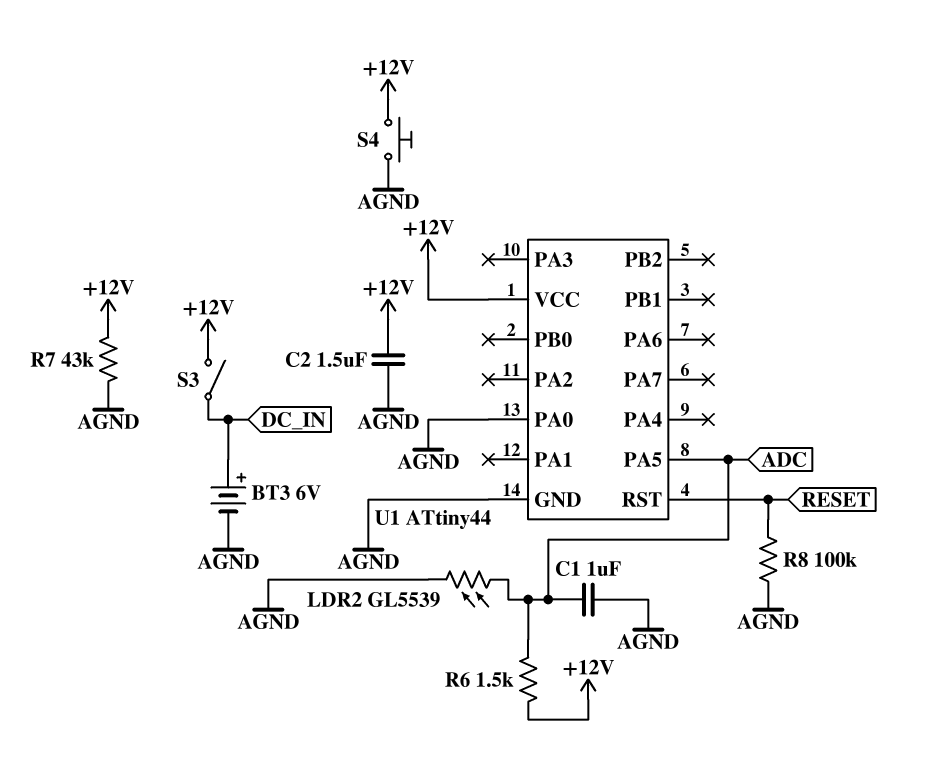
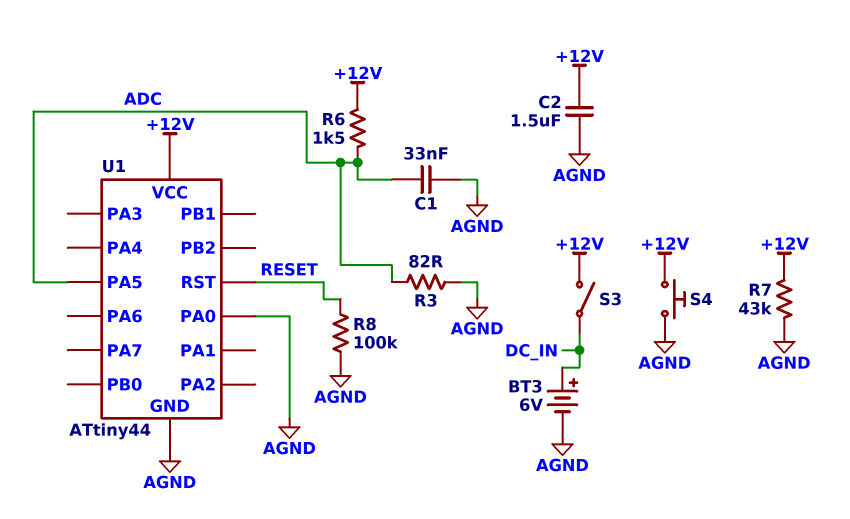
C1: 1uF (ADC, AGND) -> 33nF (ADC, AGND)
LDR2: GL5539 (ADC, AGND) -> none
R3: none -> 82 (ADC, AGND)

